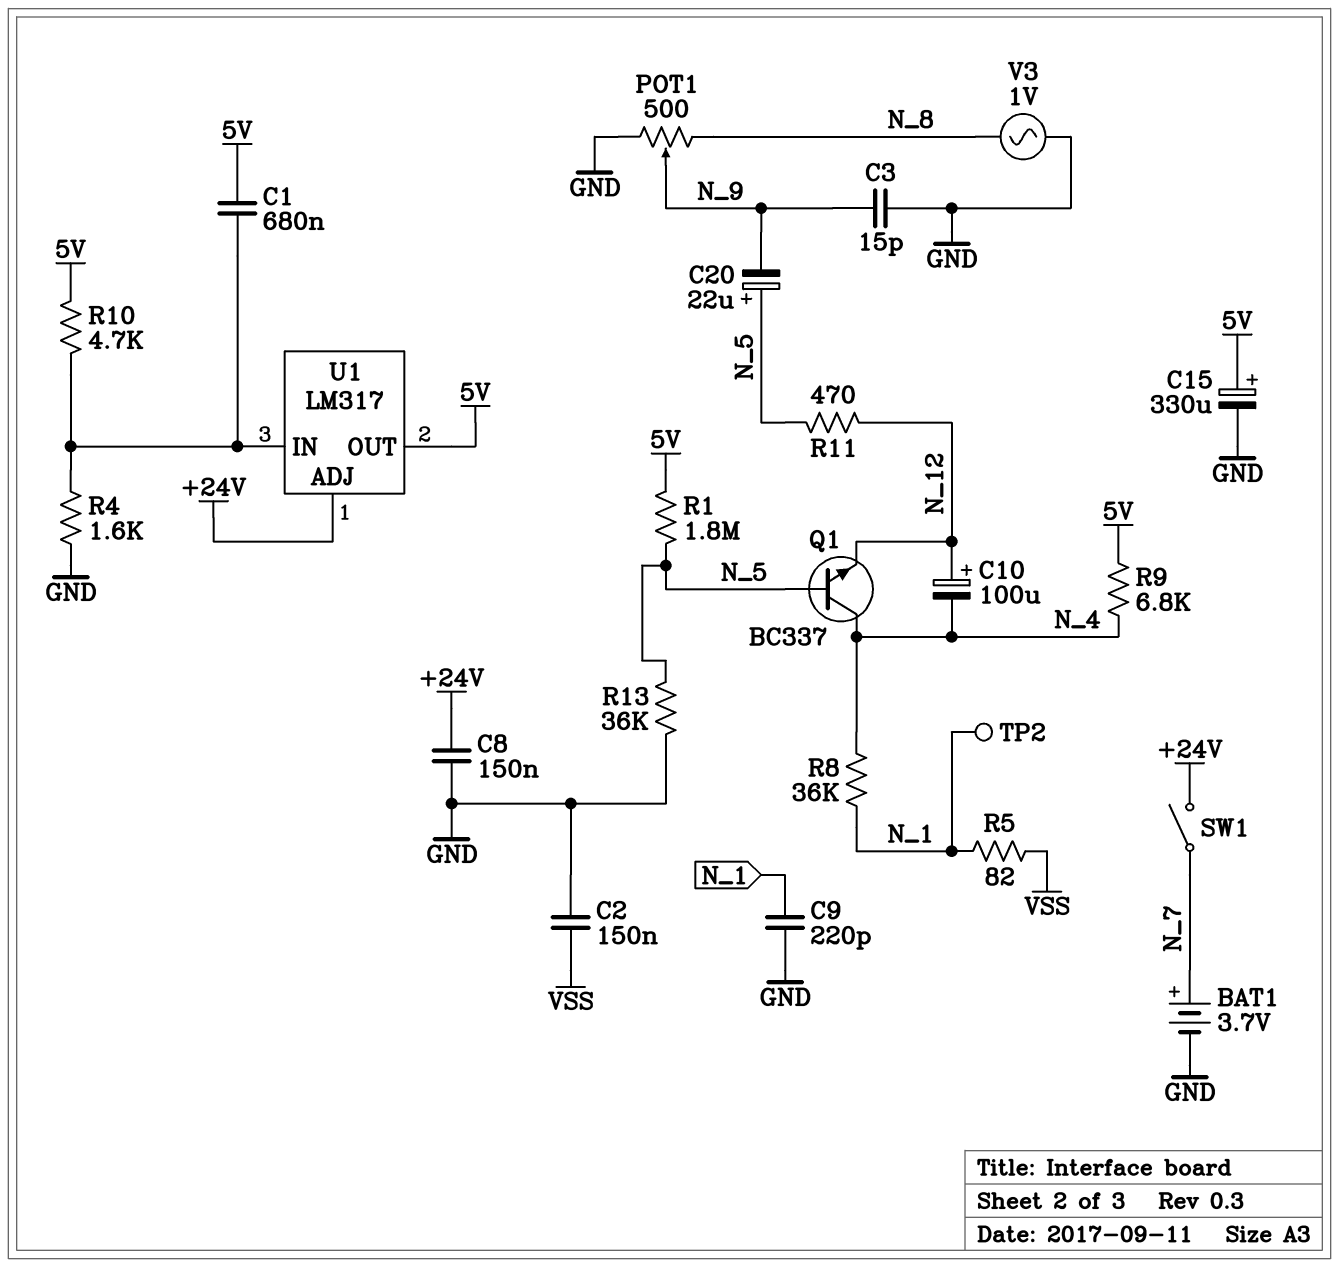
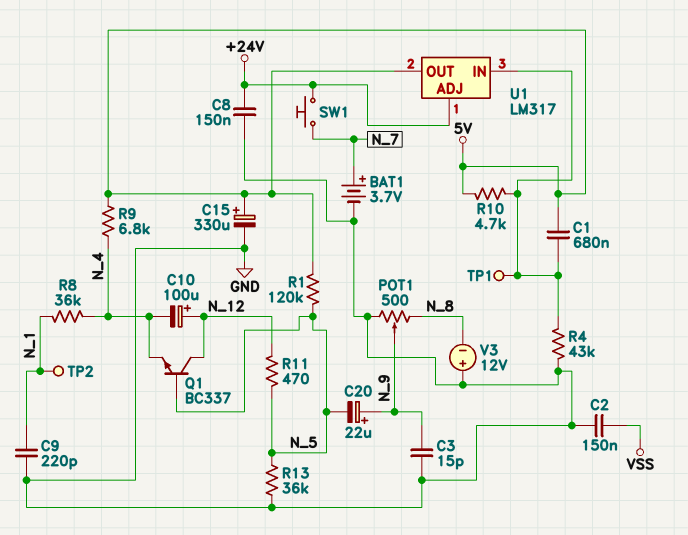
C20: 22uF (plus N_5, minus N_9) -> 22uF (plus N_9, minus N_5)
Q1: NPN BC337 (B N_5, C N_4, E N_12) -> NPN BC337 (B N_5, C N_12, E N_4)
R1: 1.8M (5V, N_5) -> 120k (5V, N_5)
R4: 1.6k (GND, U1/IN) -> 43k (GND, U1/IN)
R5: 82 (N_1, VSS) -> none
SW1: switch (+24V, N_7) -> button (+24V, N_7)
TP1: none -> test point (U1/IN)
V3: AC 1V (GND, N_8) -> 12V (plus GND, minus N_8)

